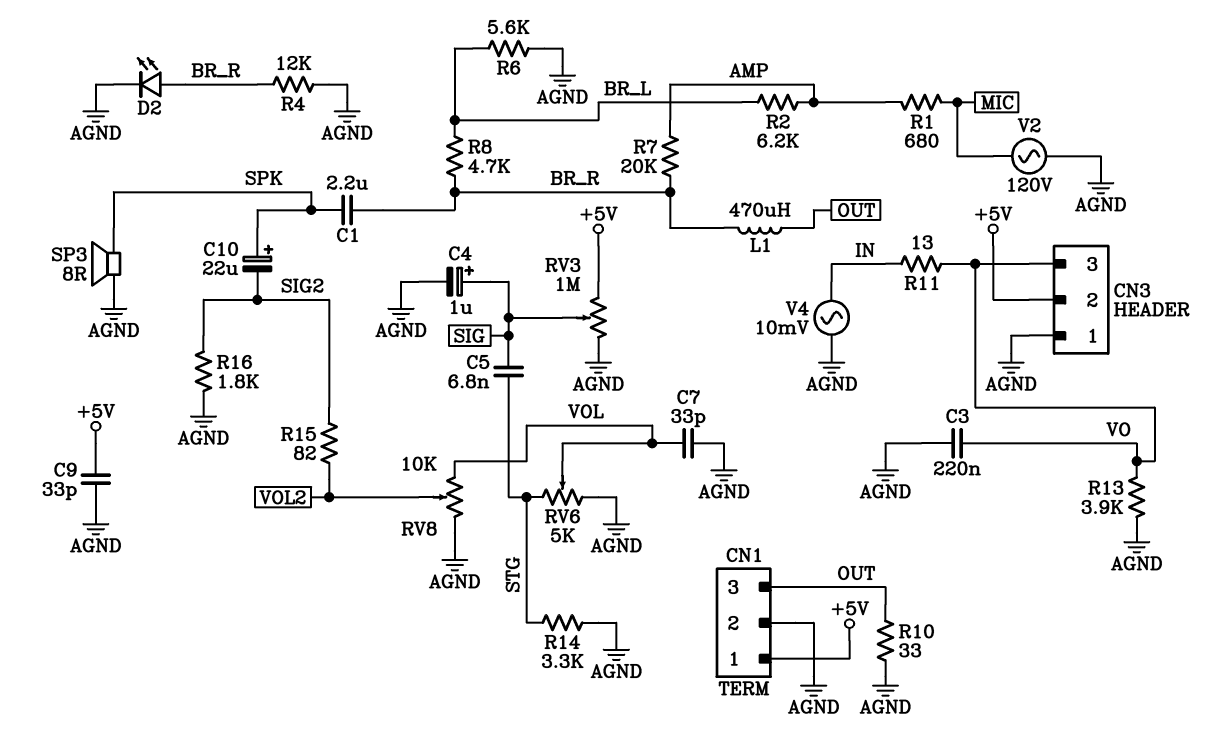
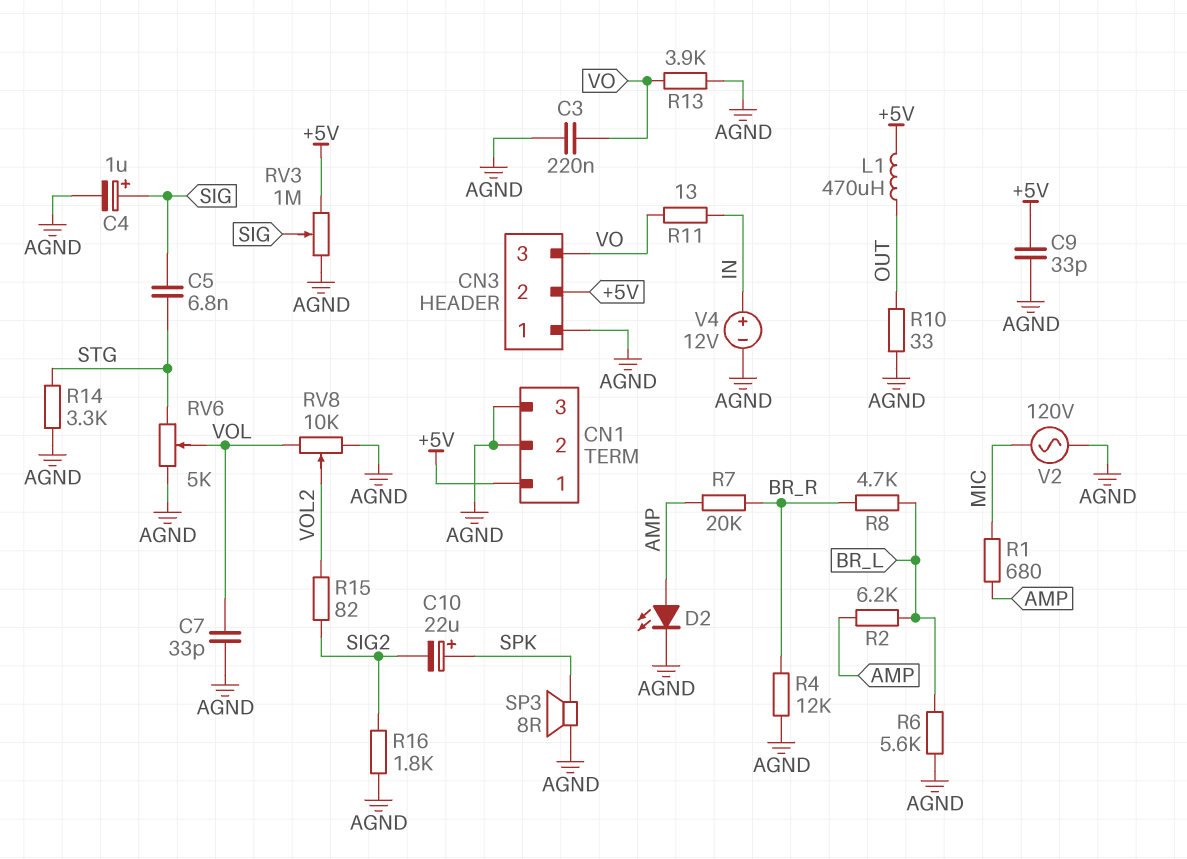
C1: 2.2uF (BR_R, SPK) -> none
CN1 pin 3: OUT -> AGND
D2: LED (A BR_R, K AGND) -> LED (A AMP, K AGND)
L1: 470uH (BR_R, OUT) -> 470uH (+5V, OUT)
V4: AC 10mV (AGND, IN) -> 12V (plus IN, minus AGND)

